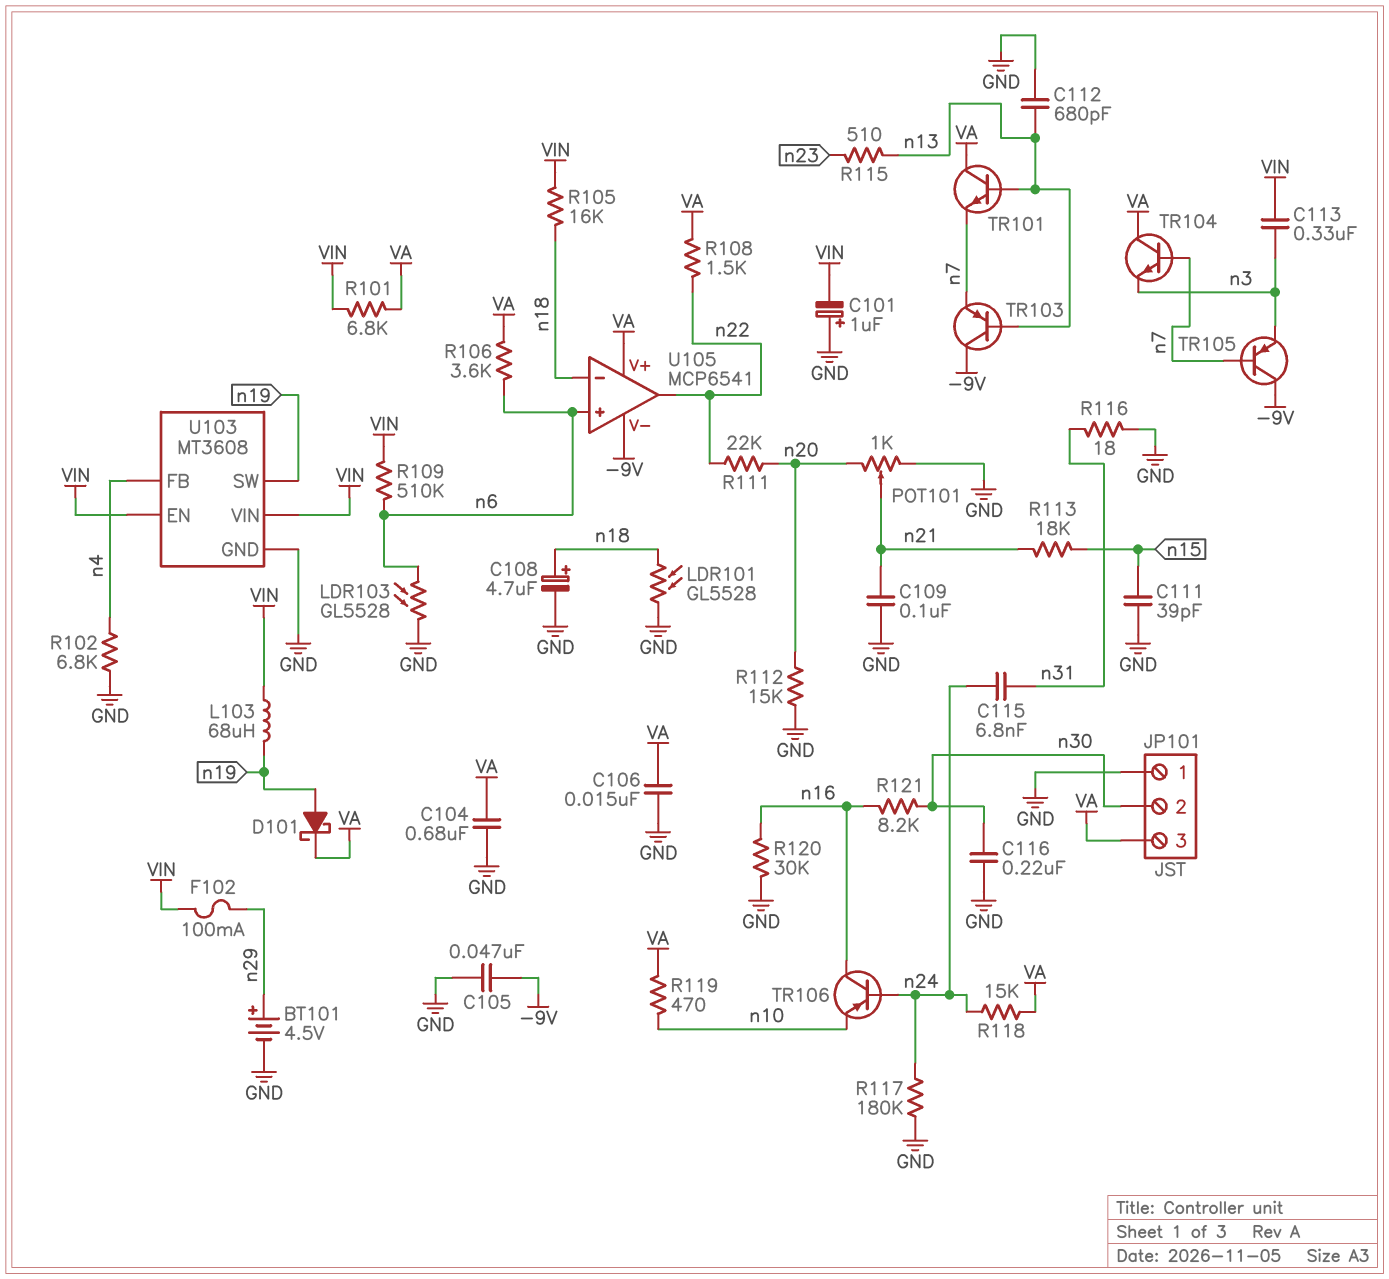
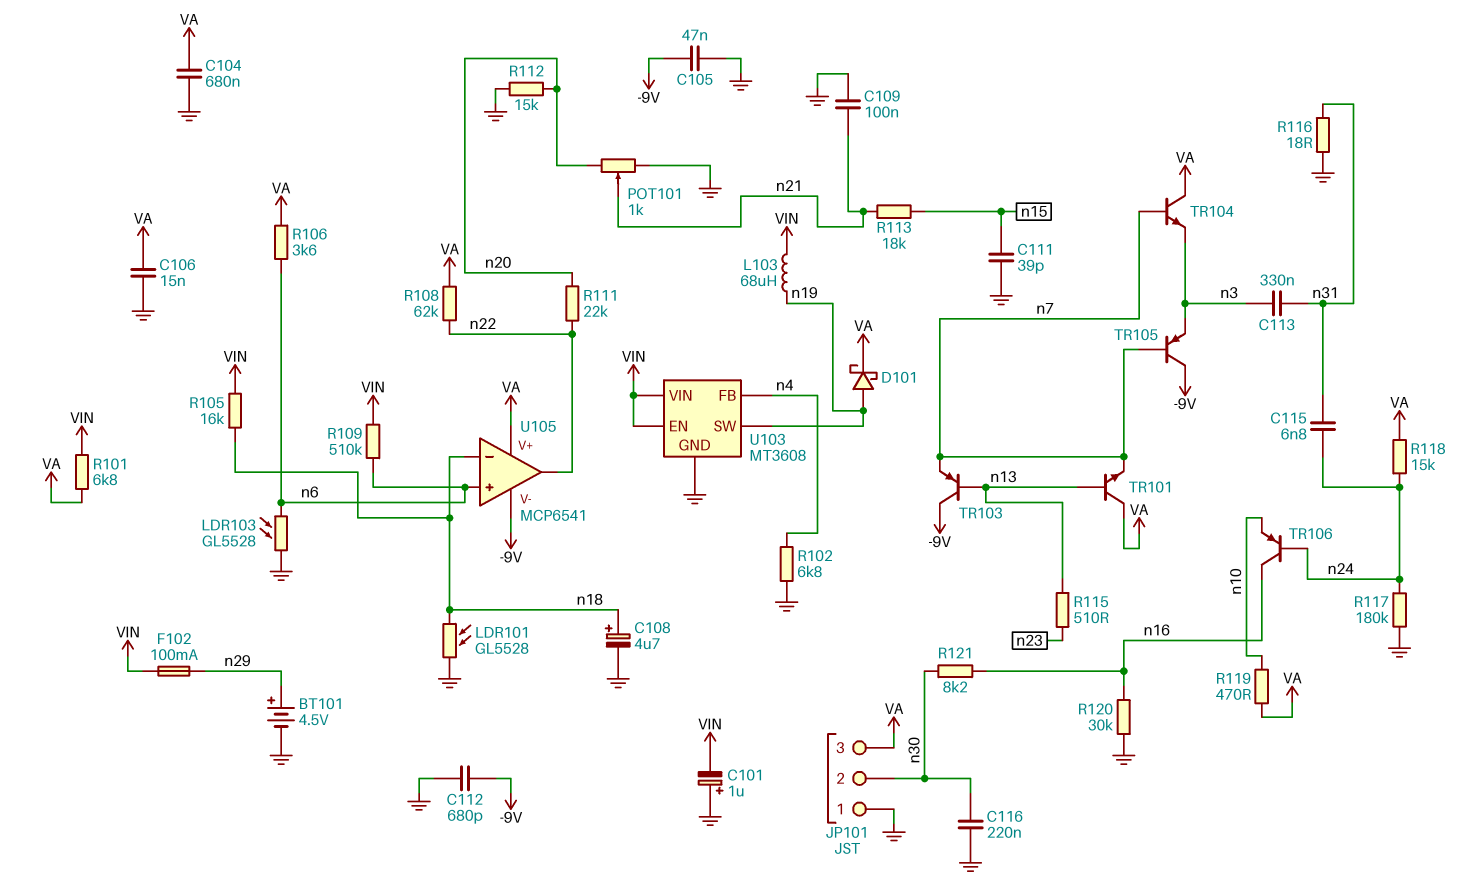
C112: 680pF (GND, n13) -> 680pF (-9V, GND)
C113: 330nF (VIN, n3) -> 330nF (n3, n31)
R108: 1.5k (VA, n22) -> 62k (VA, n22)

